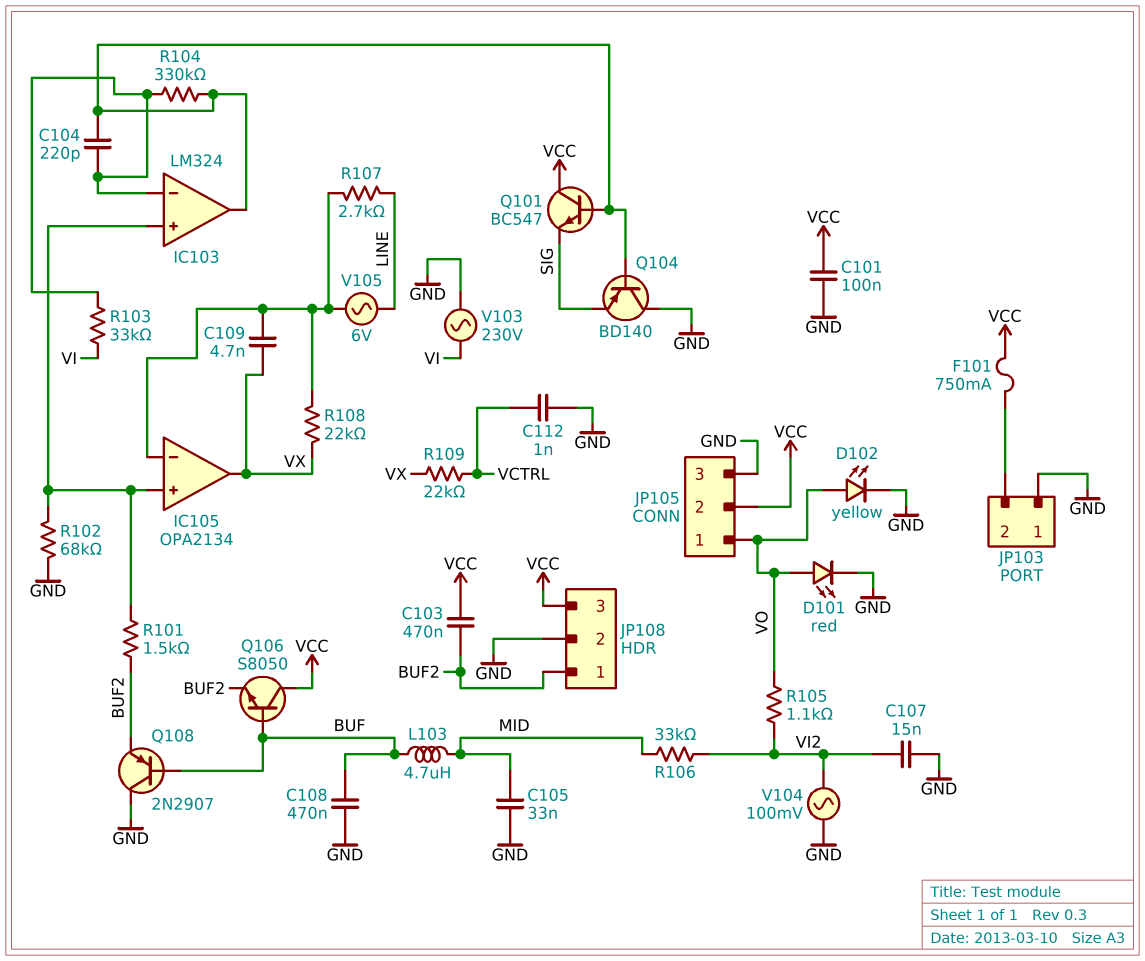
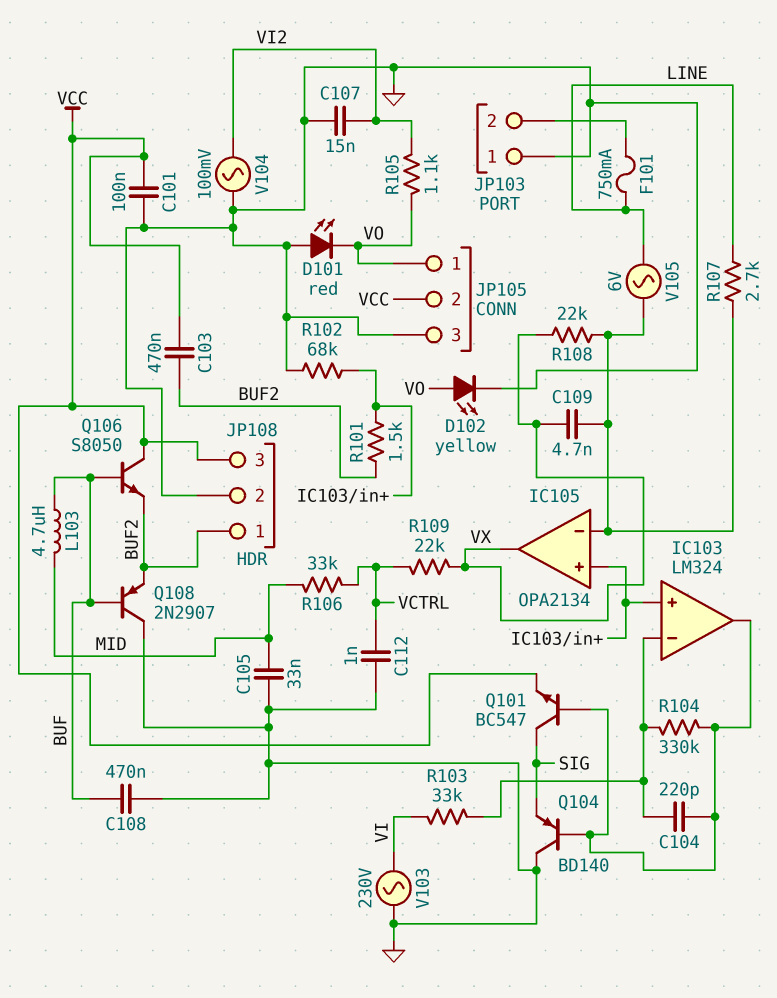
D101: LED red (A VO, K GND) -> LED red (A GND, K VO)
F101: 750mA (JP103/2, VCC) -> 750mA (JP103/2, LINE)
Q101: NPN BC547 (B IC103/out, C VCC, E SIG) -> NPN BC547 (B IC103/out, C SIG, E VCC)
R106: 33k (MID, VI2) -> 33k (MID, VCTRL)

